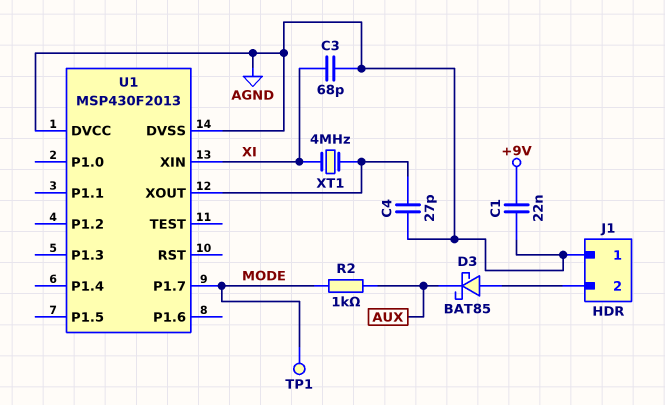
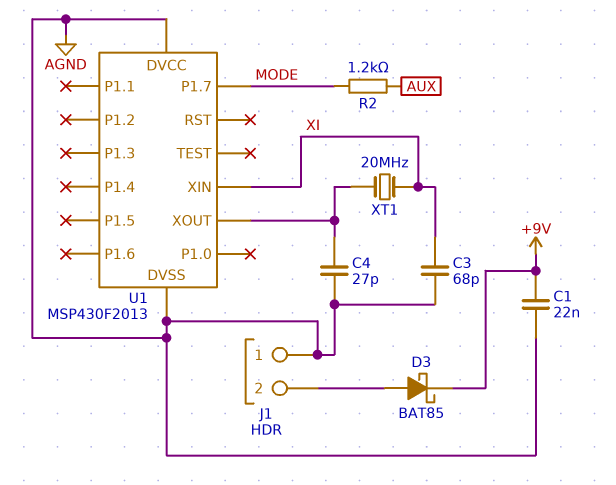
D3: schottky BAT85 (A J1/2, K AUX) -> schottky BAT85 (A J1/2, K +9V)
R2: 1k (AUX, MODE) -> 1.2k (AUX, MODE)
TP1: test point (MODE) -> none
XT1: 4MHz (U1/XOUT, XI) -> 20MHz (U1/XOUT, XI)

